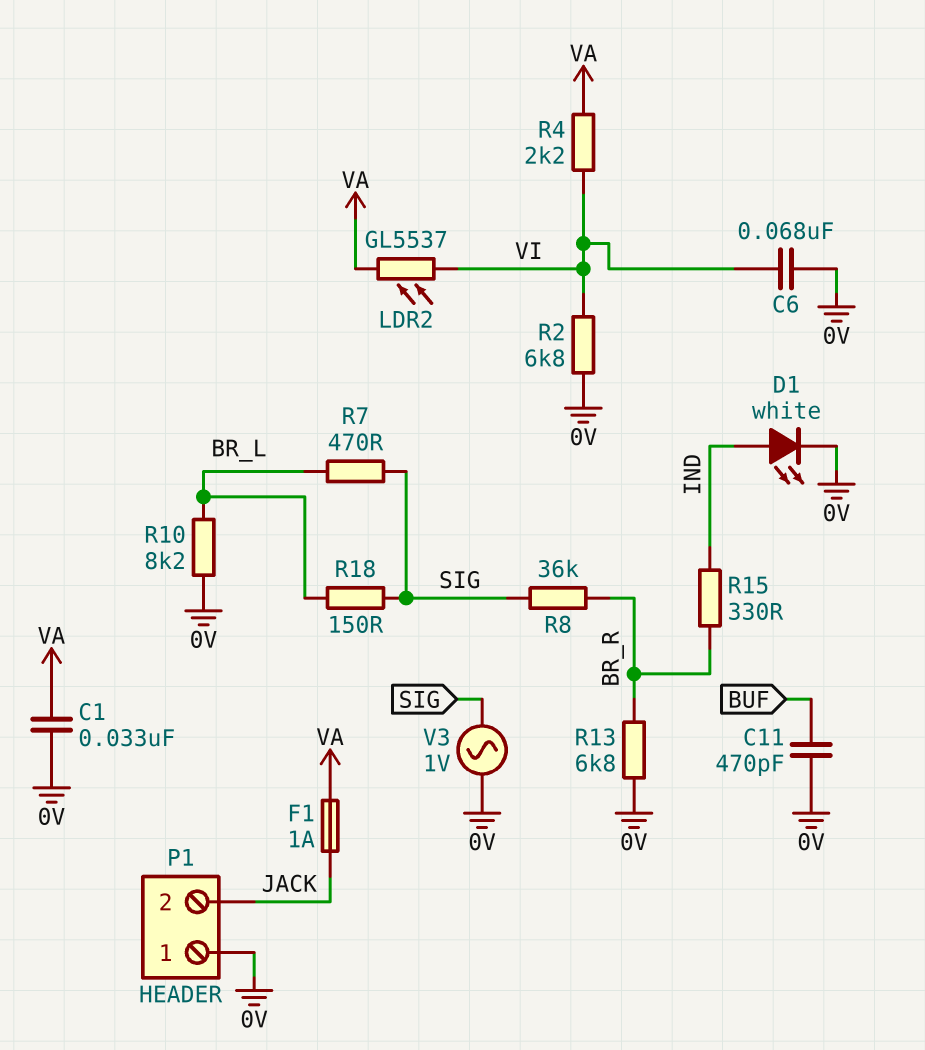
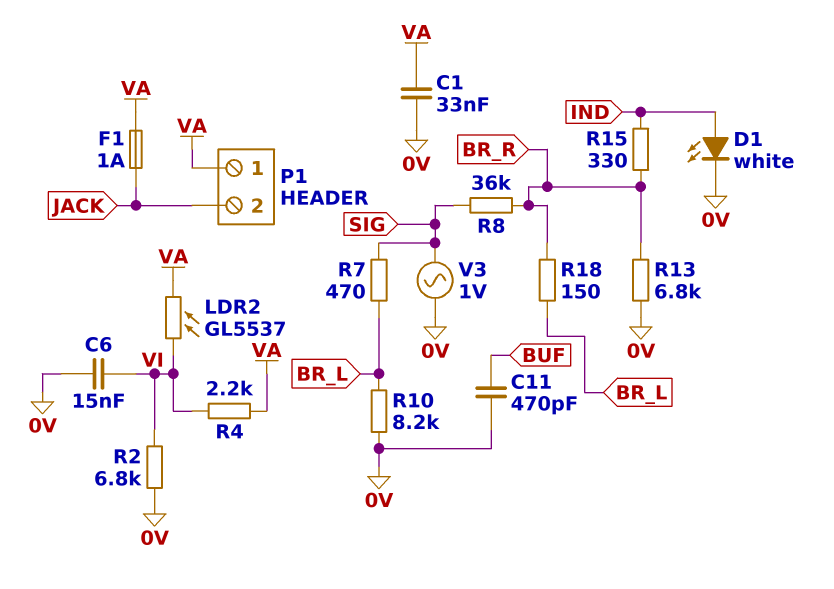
C6: 68nF (0V, VI) -> 15nF (0V, VI)
P1 pin 1: 0V -> VA
R18: 150 (BR_L, SIG) -> 150 (BR_L, BR_R)

